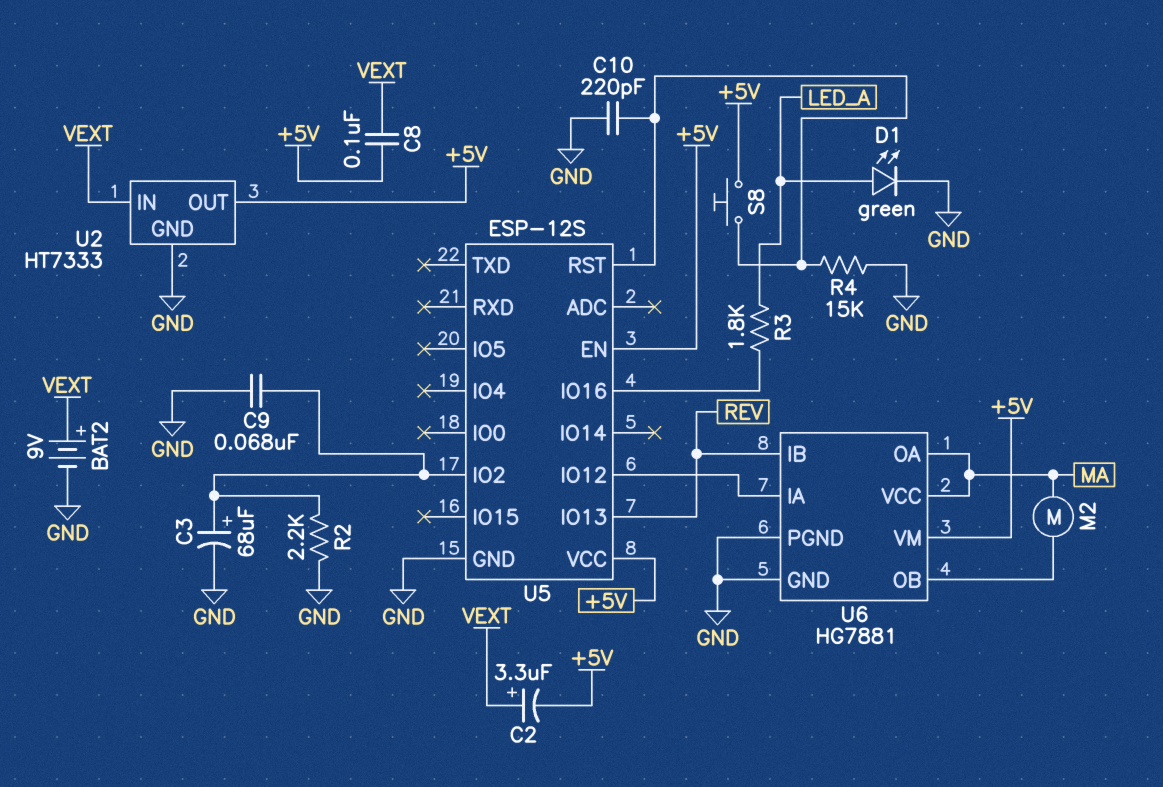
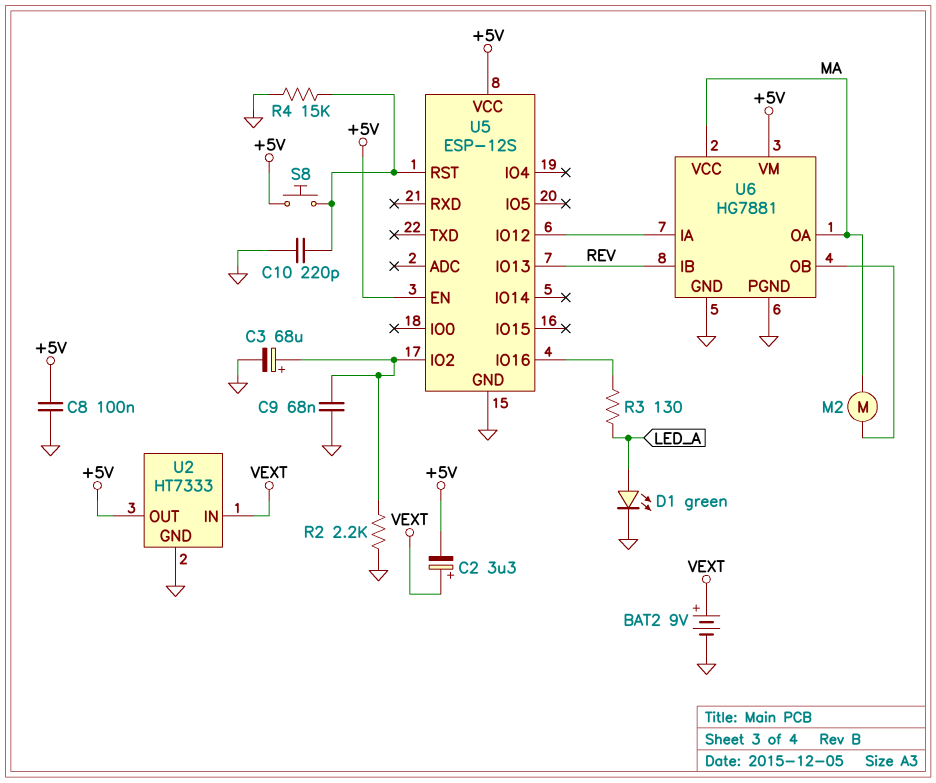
C8: 100nF (+5V, VEXT) -> 100nF (+5V, GND)
R3: 1.8k (LED_A, U5/IO16) -> 130 (LED_A, U5/IO16)

